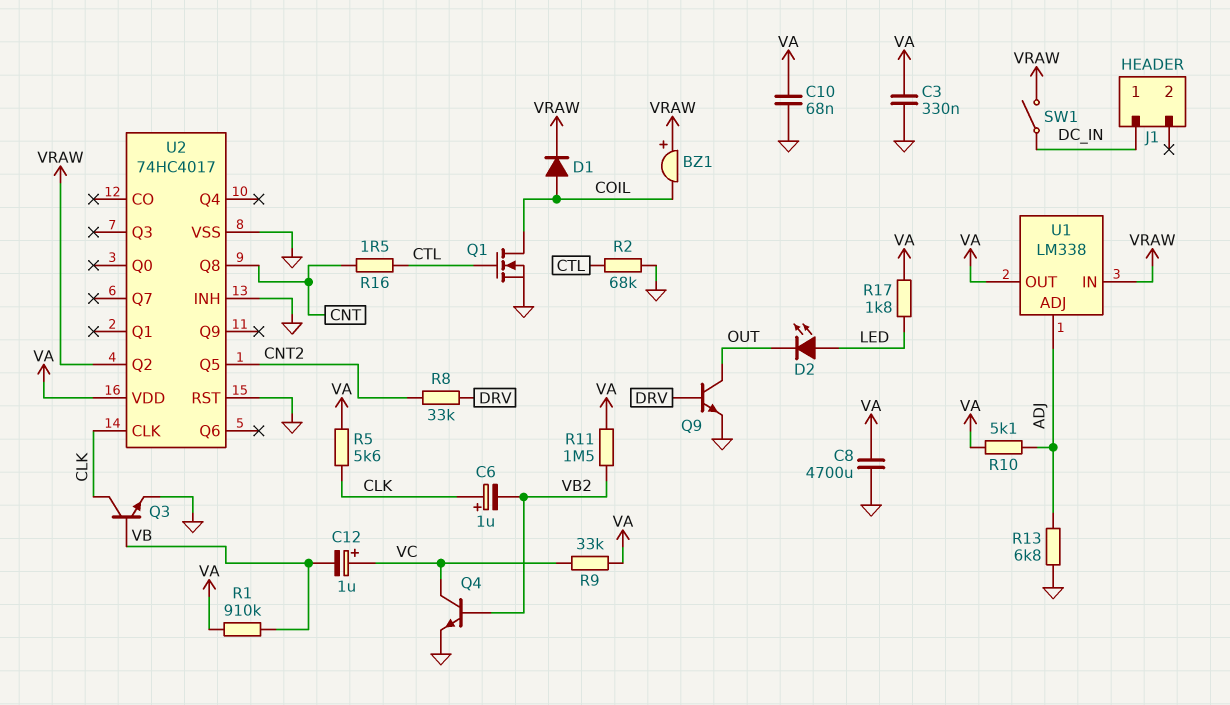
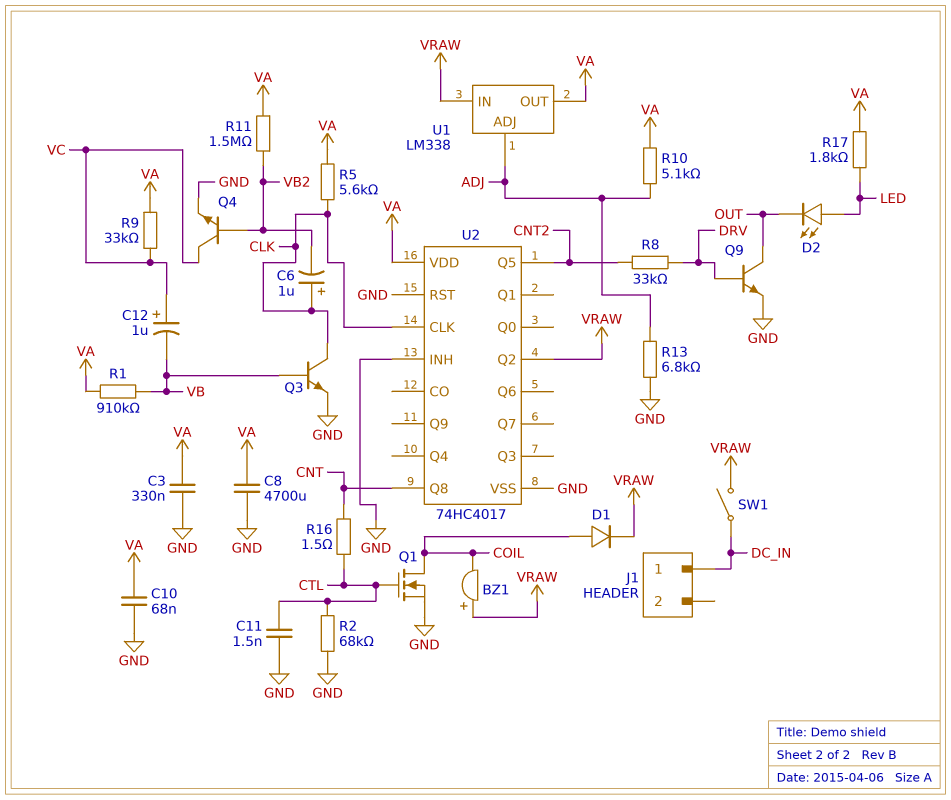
C11: none -> 1.5nF (CTL, GND)

